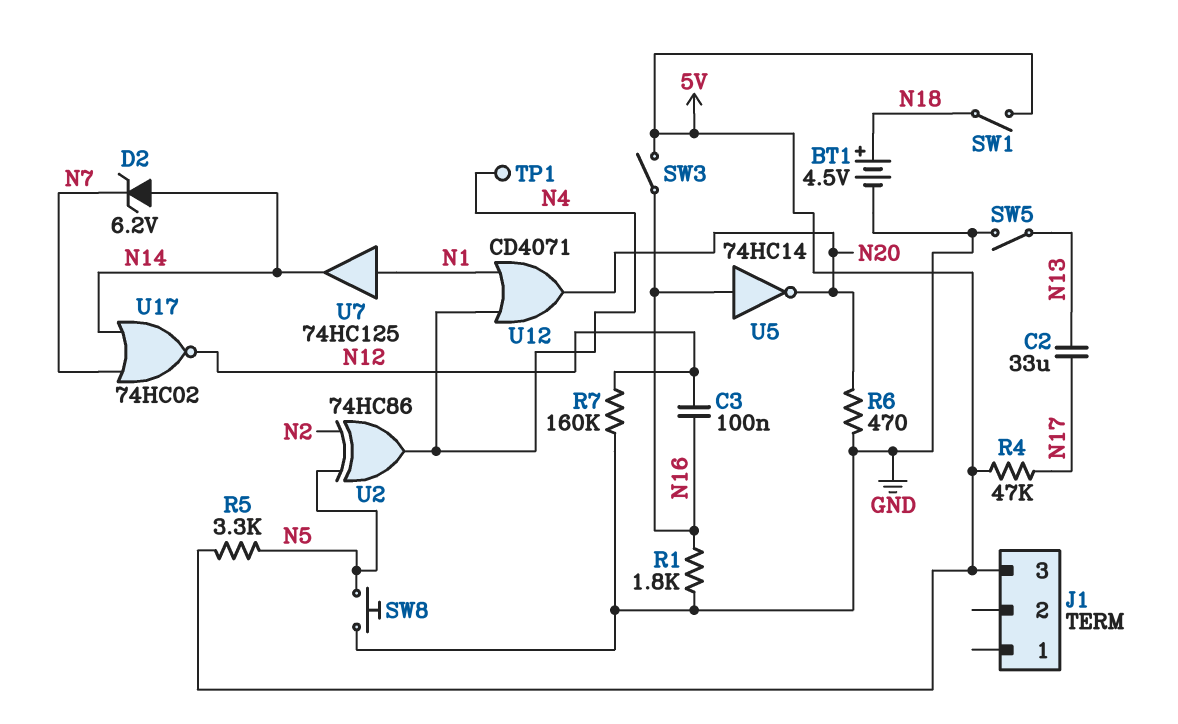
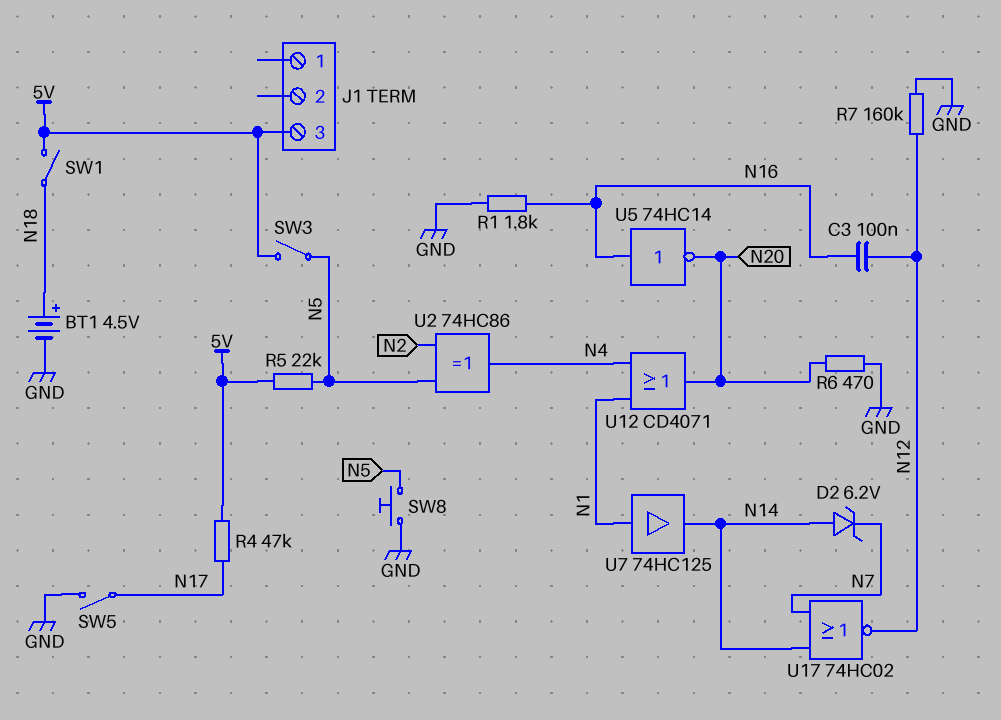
C2: 33uF (N13, N17) -> none
R5: 3.3k (5V, N5) -> 22k (5V, N5)
SW3: switch (5V, N16) -> switch (5V, N5)
SW5: switch (GND, N13) -> switch (GND, N17)
TP1: test point (N4) -> none

